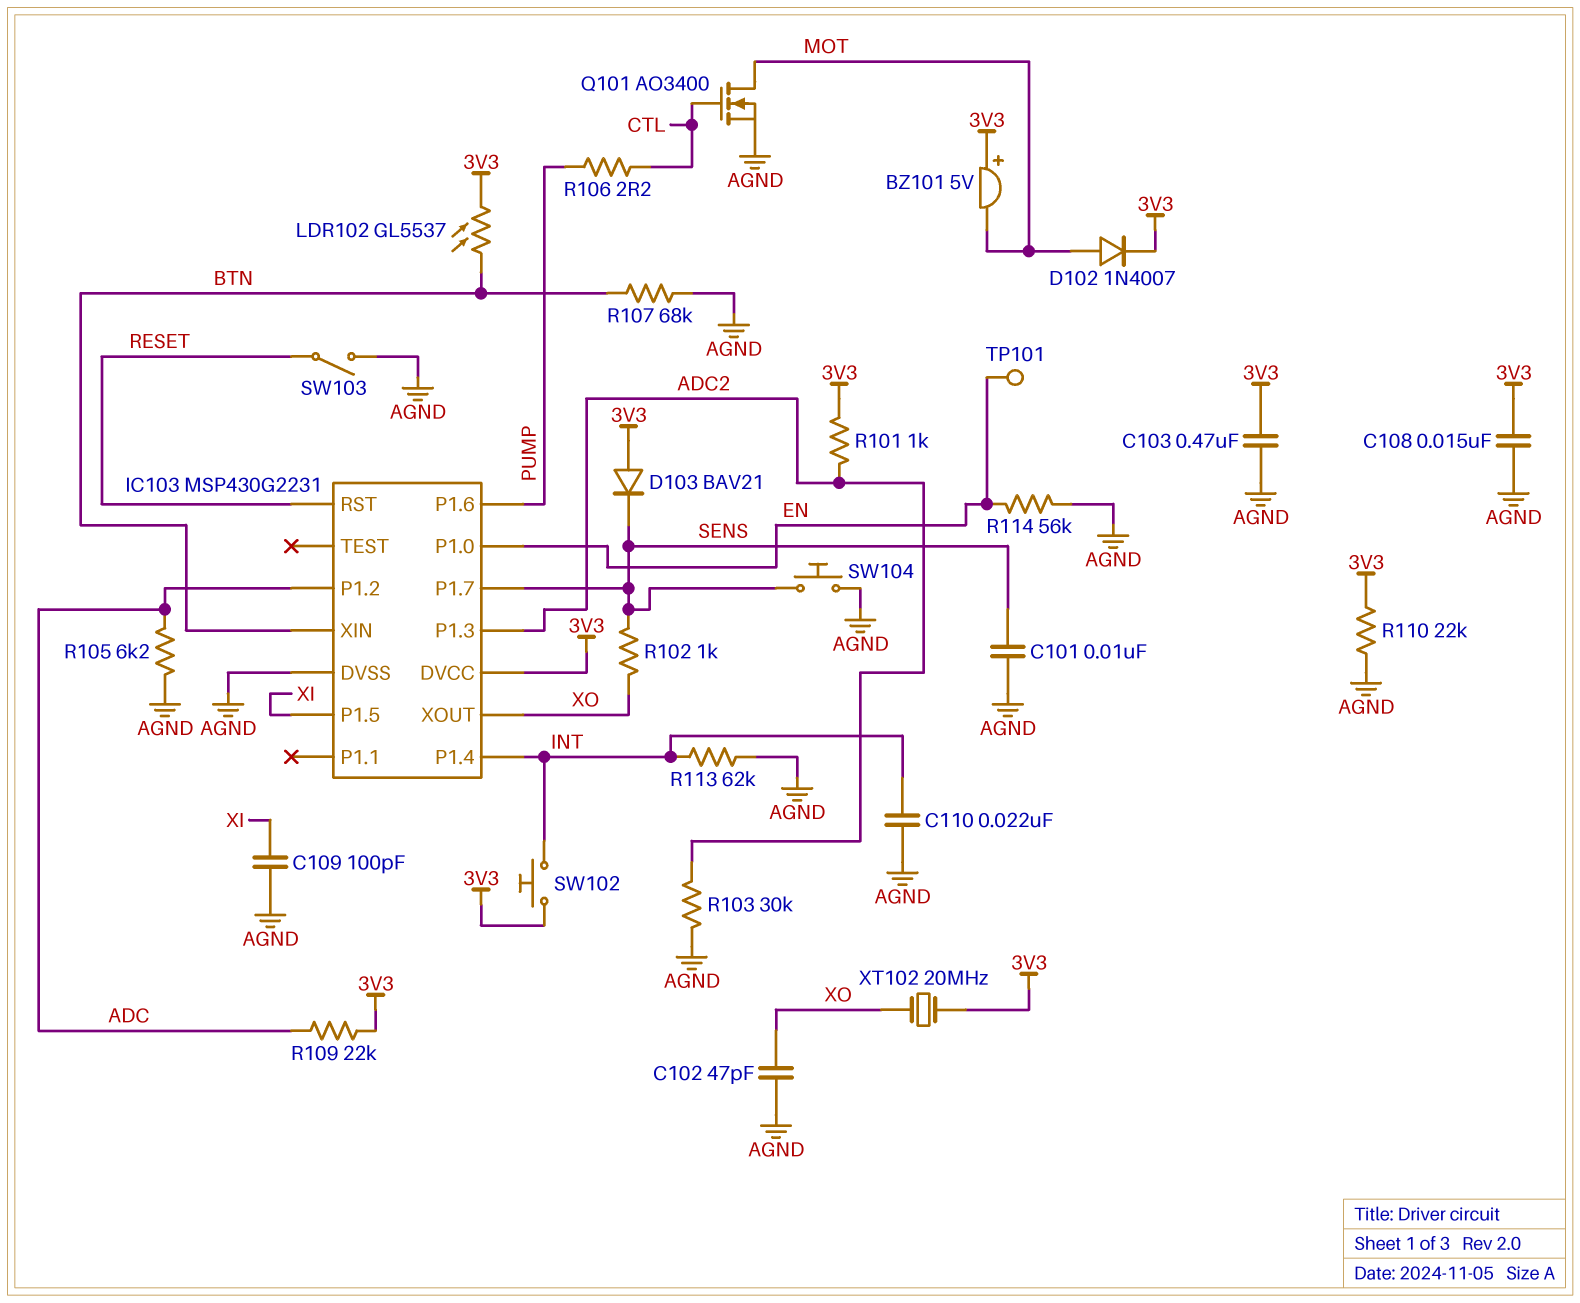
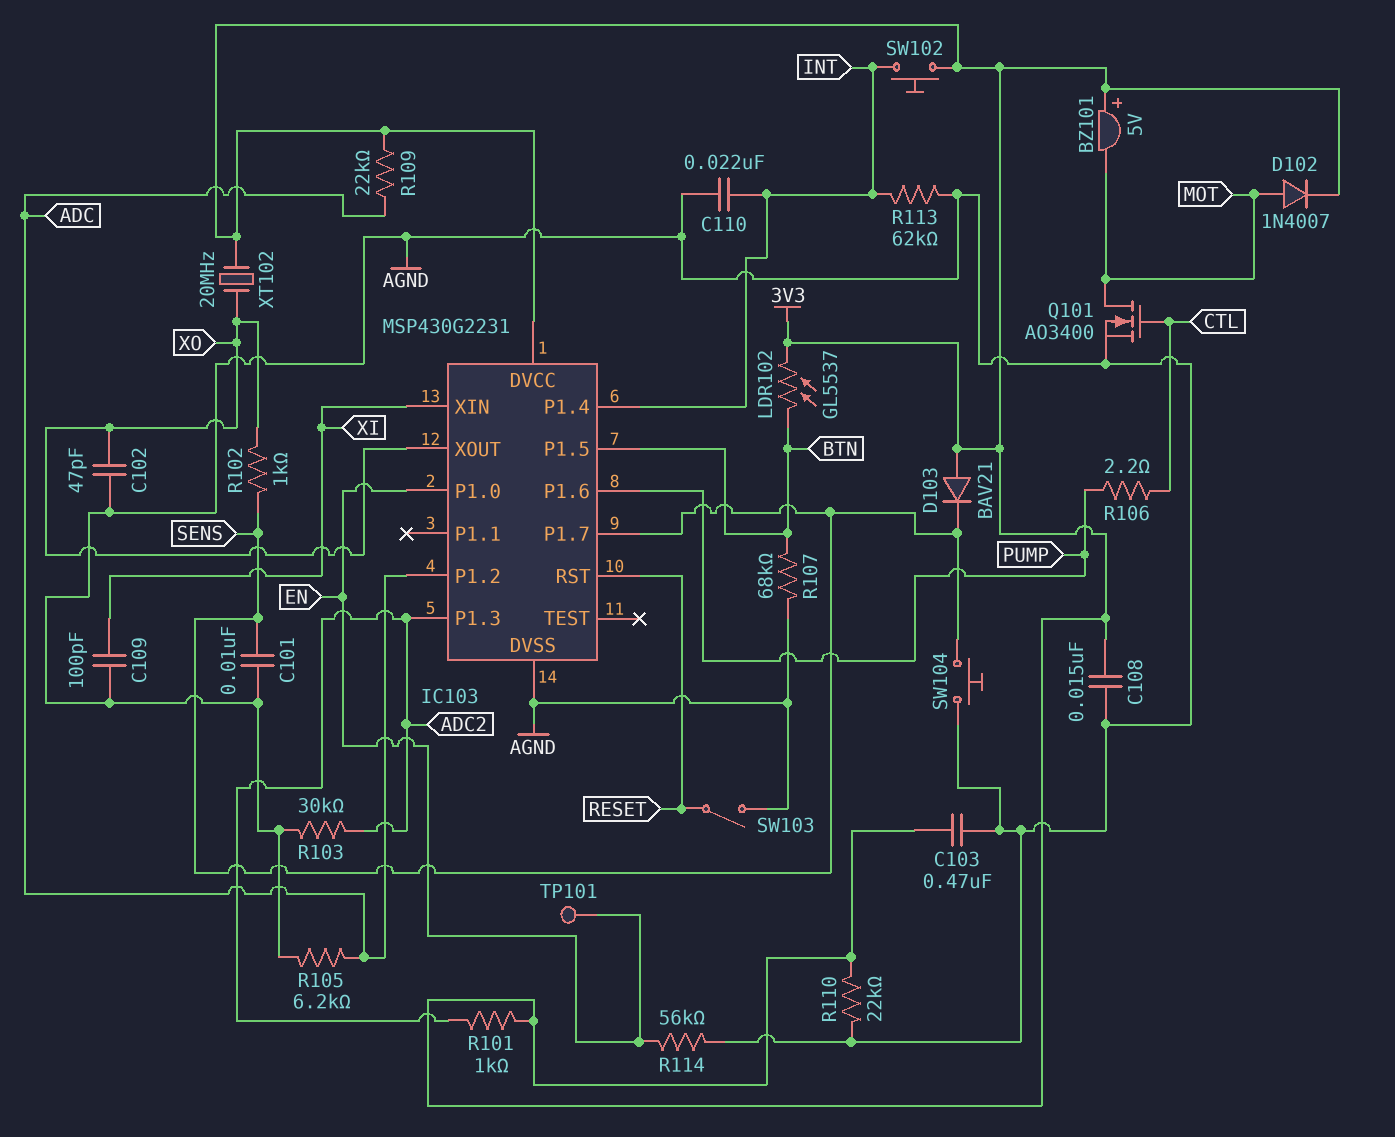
IC103 pin P1.5: XI -> BTN
IC103 pin XIN: BTN -> XI

